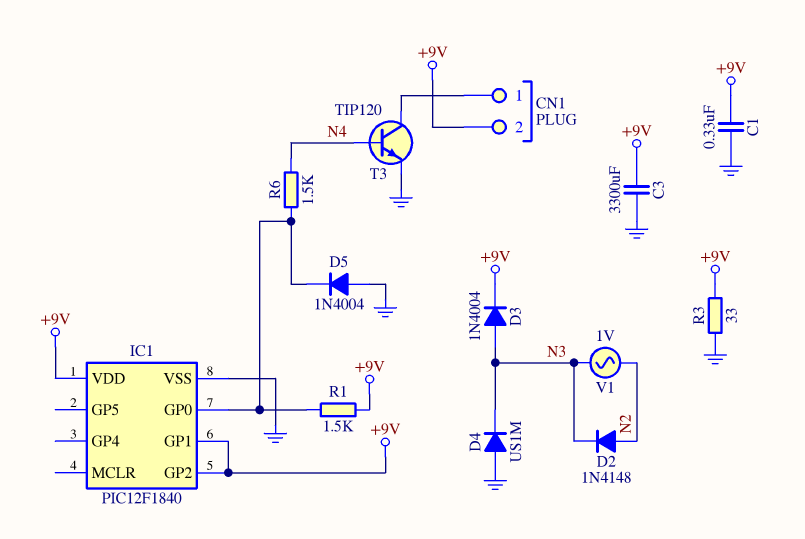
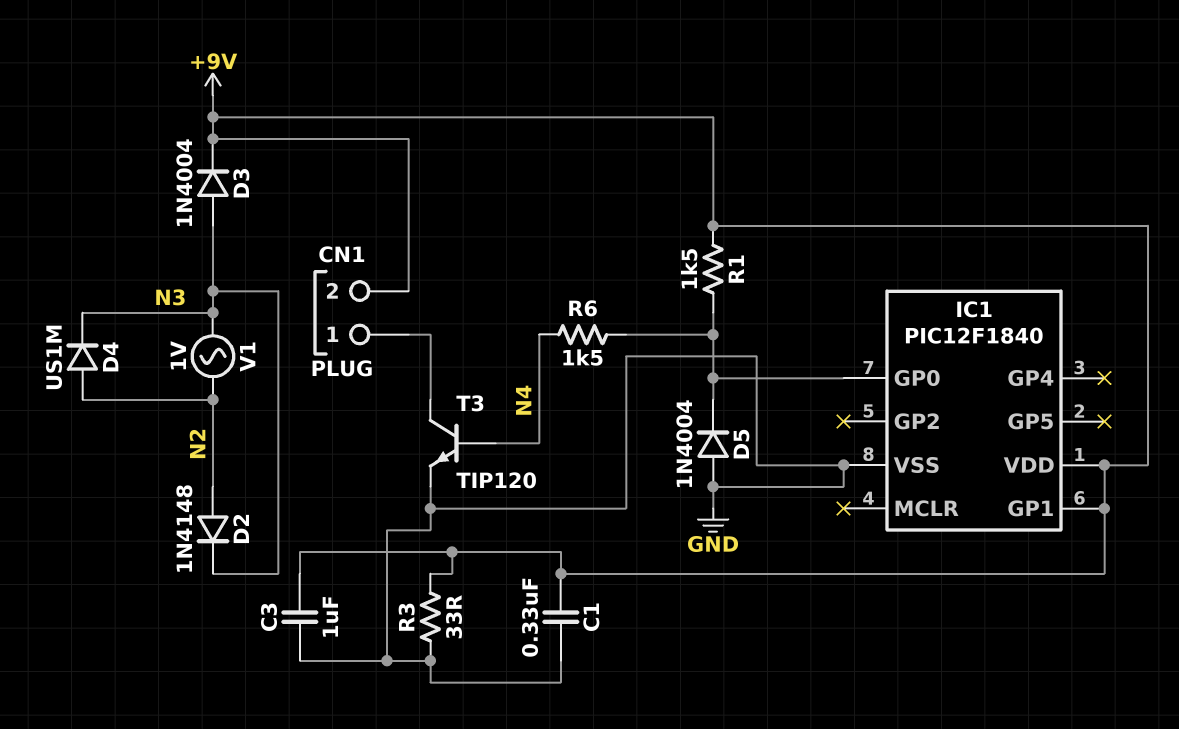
C3: 3300uF (+9V, GND) -> 1uF (+9V, GND)
D4: diode US1M (A GND, K N3) -> diode US1M (A N2, K N3)
IC1 pin GP2: +9V -> none

